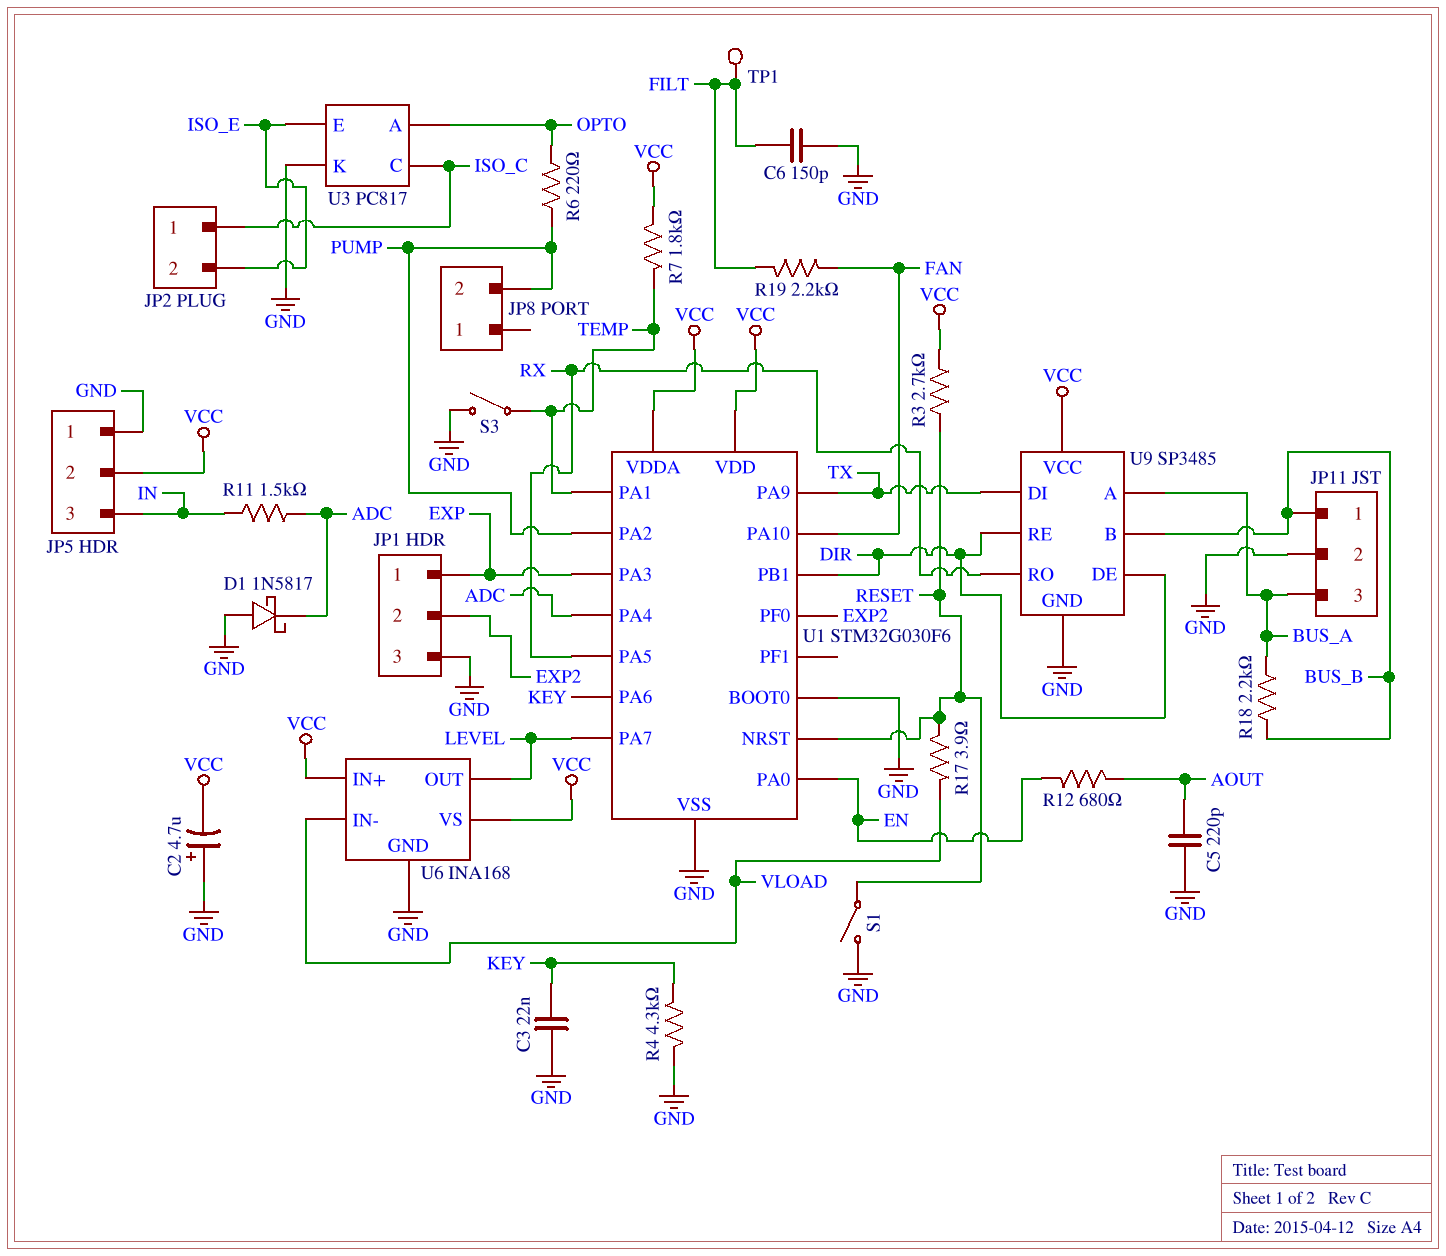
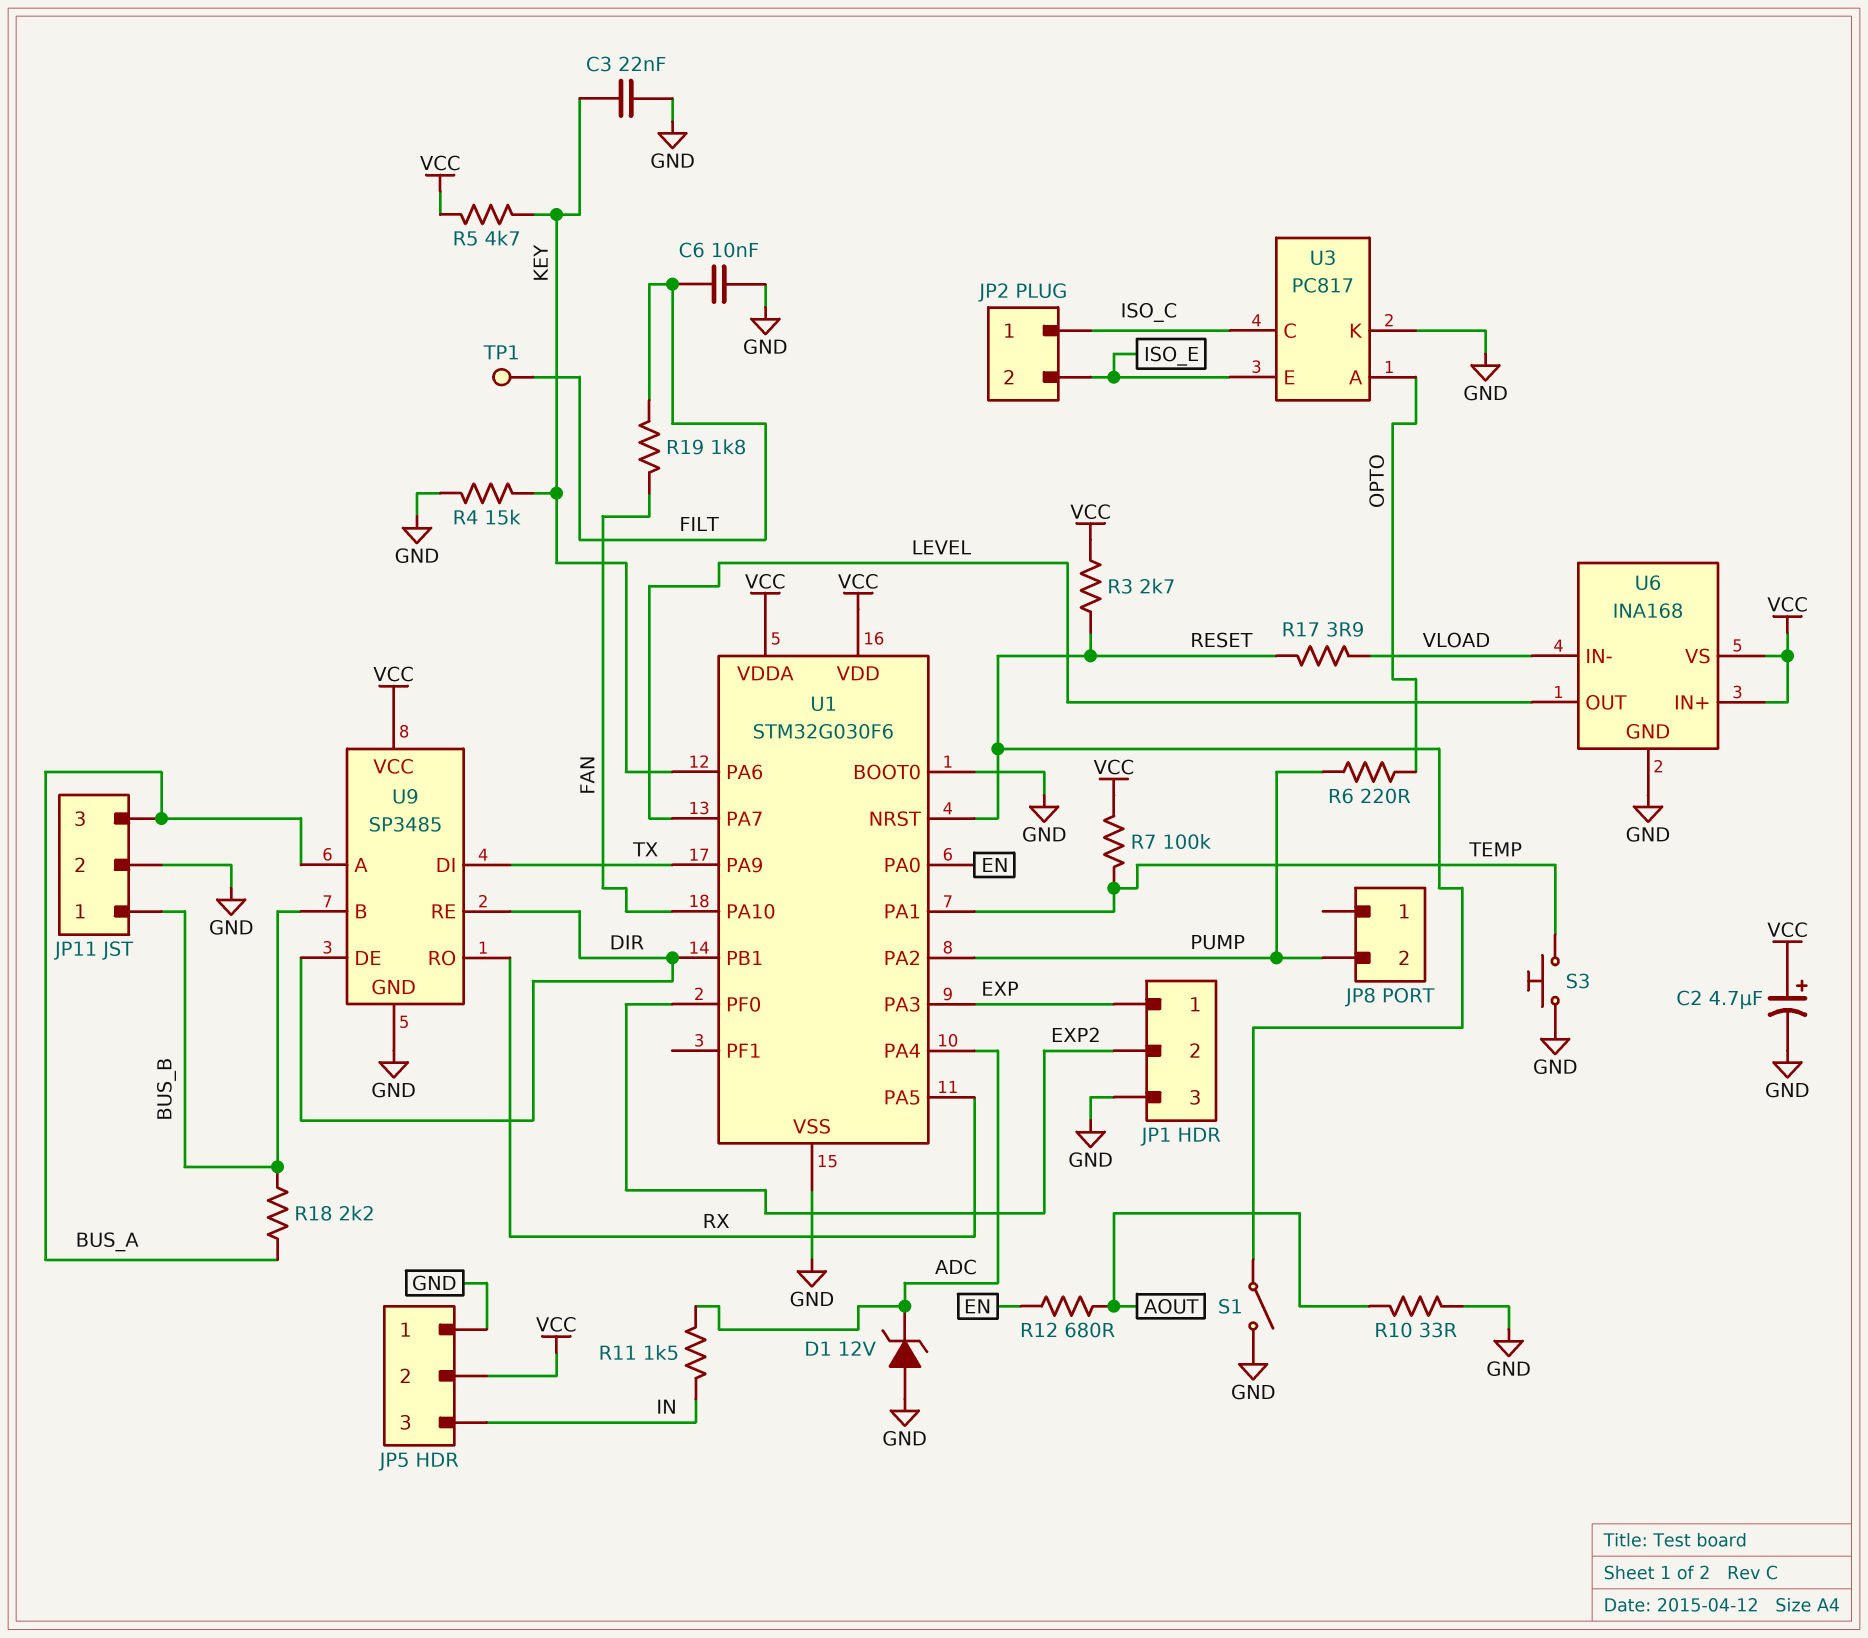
C2: 4.7uF (plus GND, minus VCC) -> 4.7uF (plus VCC, minus GND)
C5: 220pF (AOUT, GND) -> none
C6: 150pF (FILT, GND) -> 10nF (FILT, GND)
D1: schottky 1N5817 (A GND, K ADC) -> zener 12V (A GND, K ADC)
R4: 4.3k (GND, KEY) -> 15k (GND, KEY)
R5: none -> 4.7k (KEY, VCC)
R7: 1.8k (TEMP, VCC) -> 100k (TEMP, VCC)
R10: none -> 33 (AOUT, GND)
R19: 2.2k (FAN, FILT) -> 1.8k (FAN, FILT)
S3: switch (GND, TEMP) -> button (GND, TEMP)

